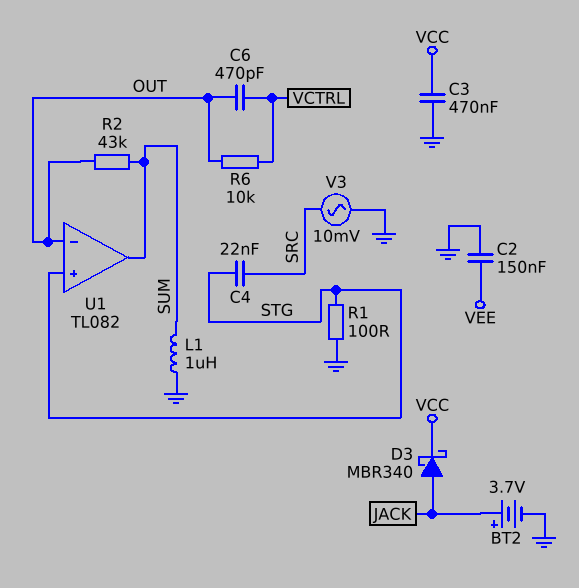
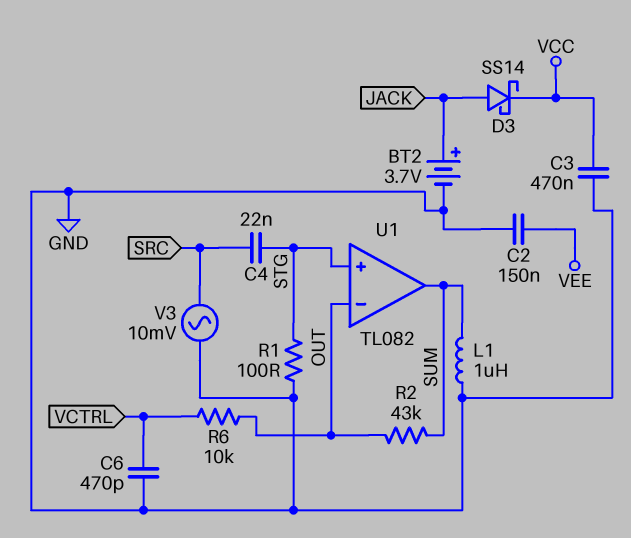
C6: 470pF (OUT, VCTRL) -> 470pF (GND, VCTRL)
D3: schottky MBR340 (A JACK, K VCC) -> schottky SS14 (A JACK, K VCC)

